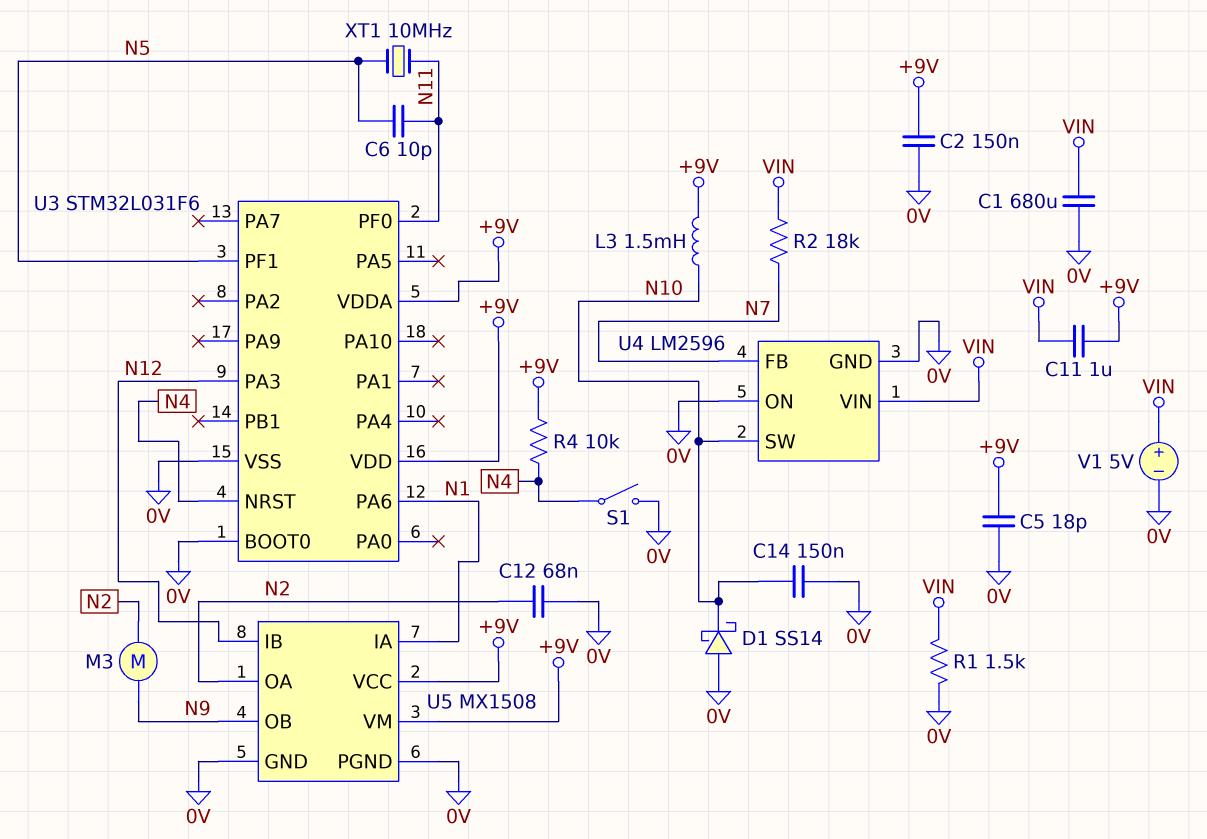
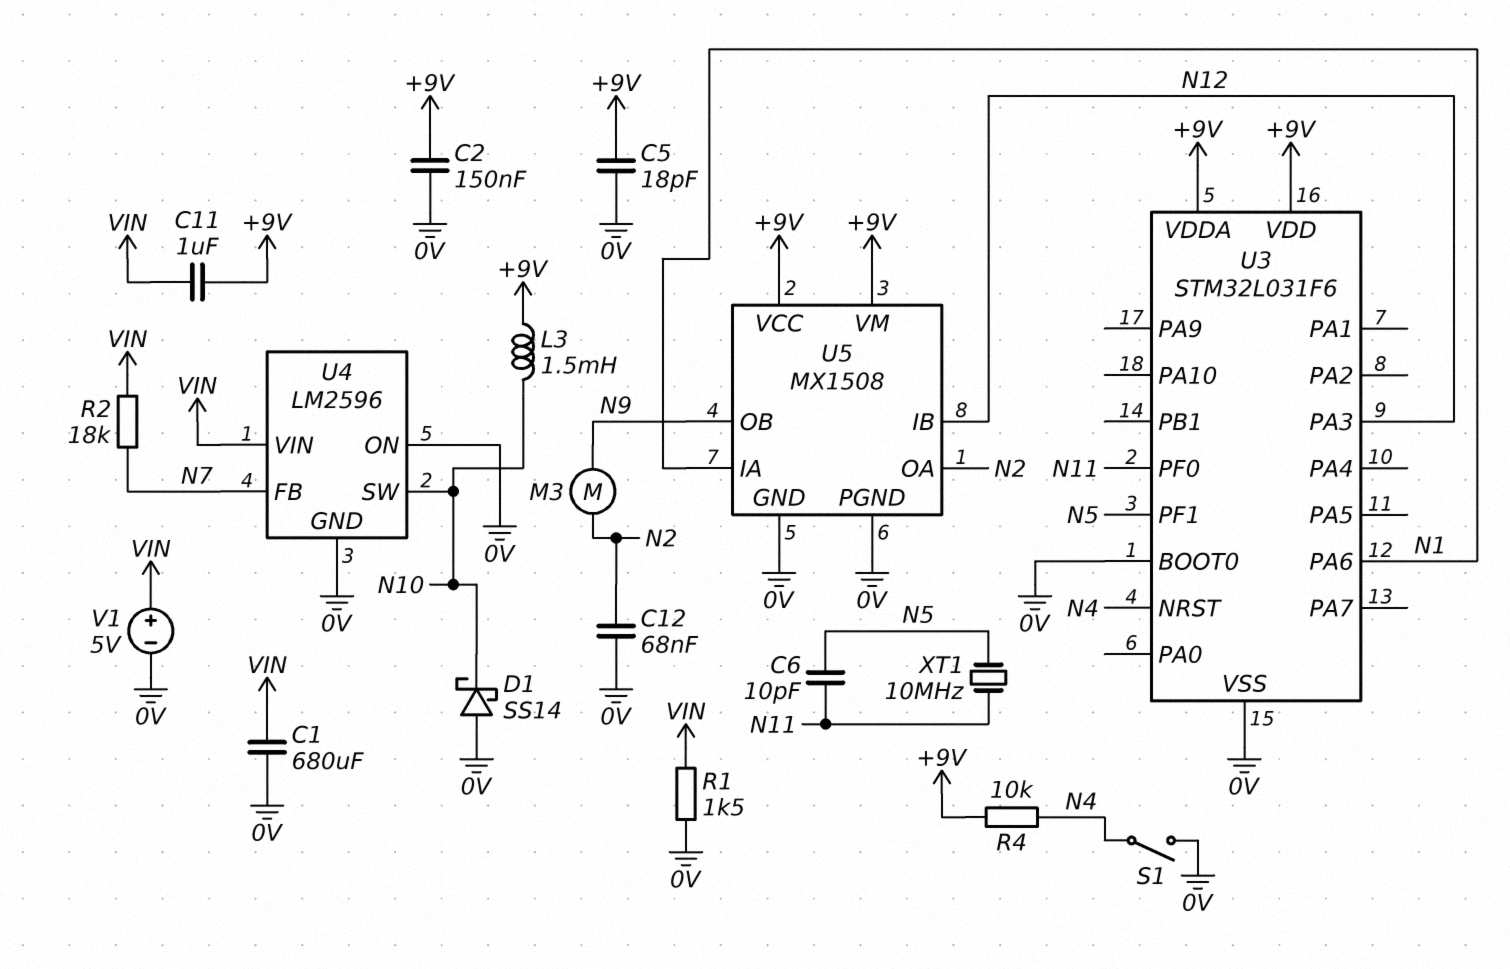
C14: 150nF (0V, N10) -> none

